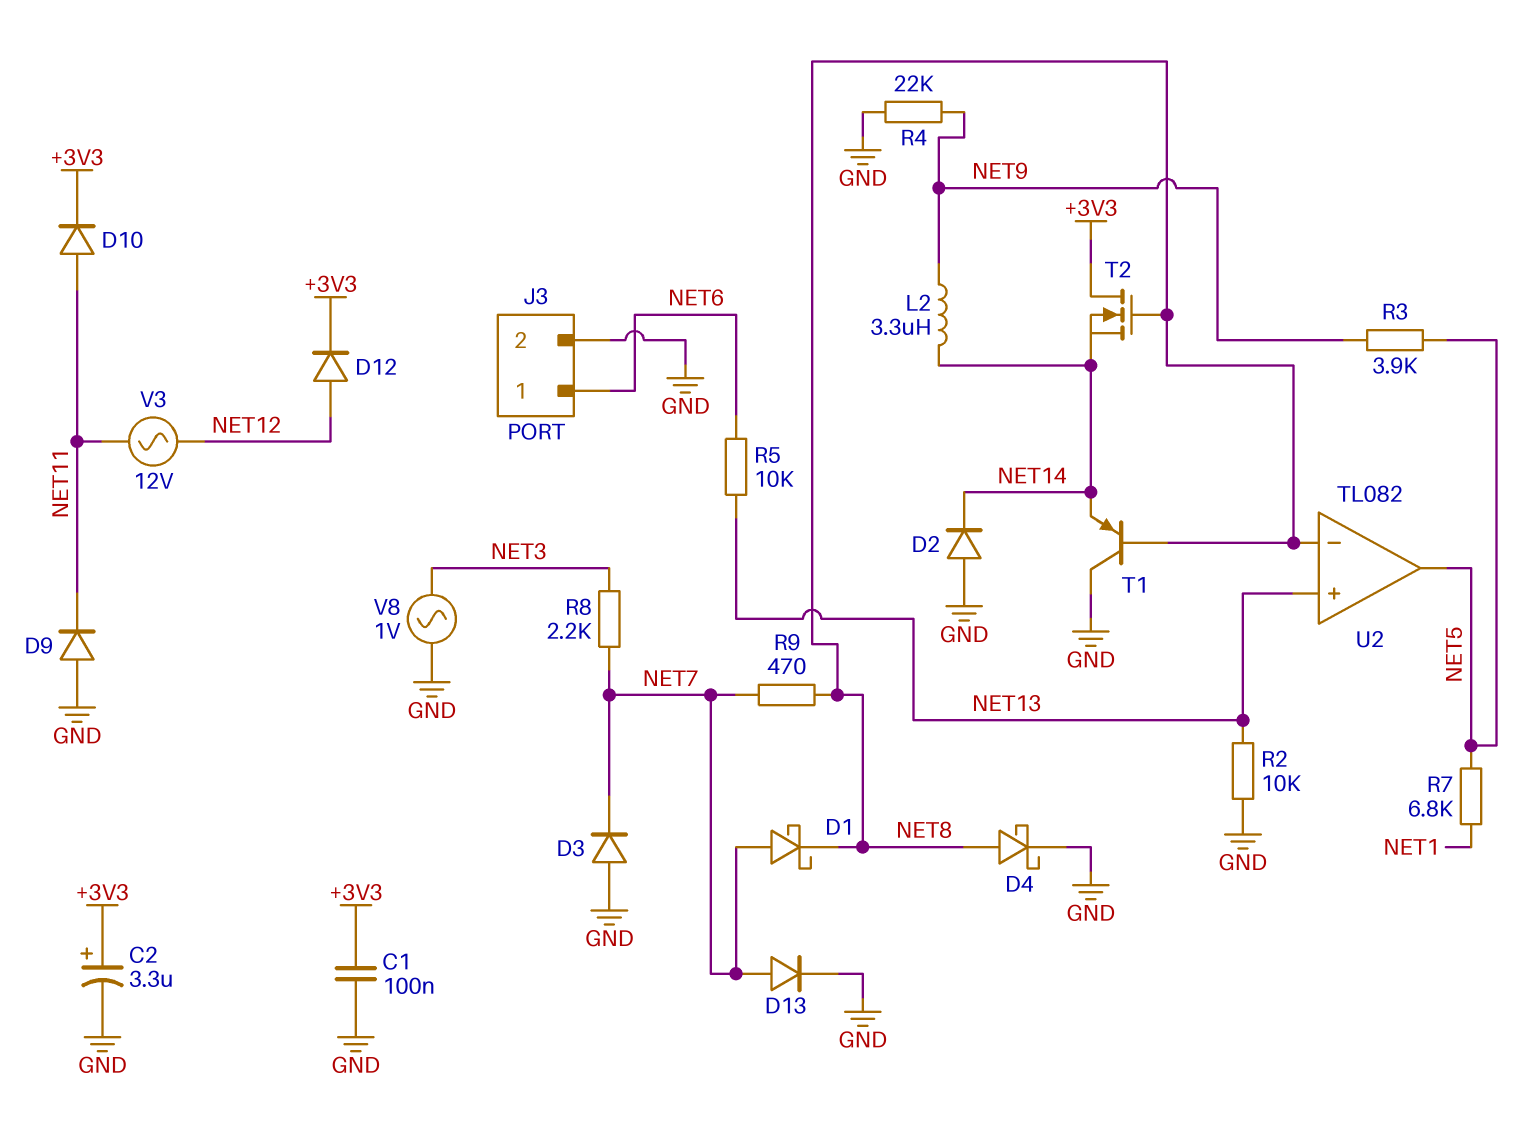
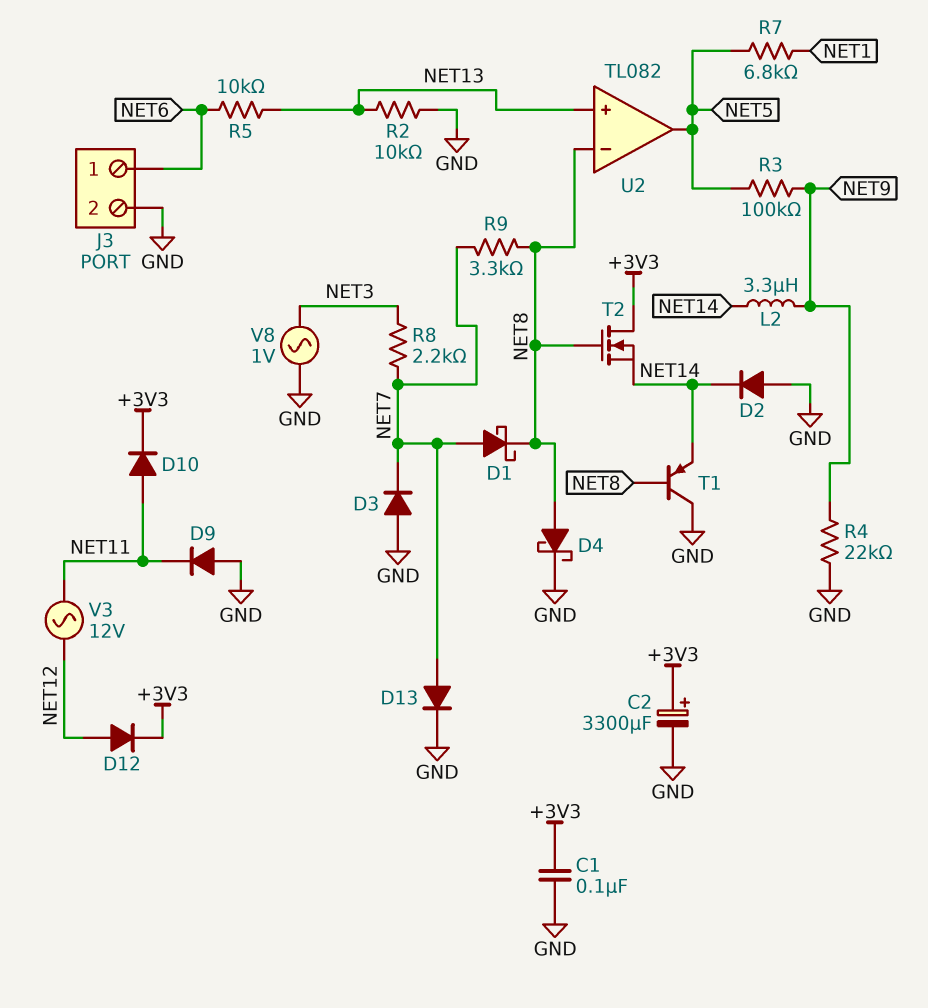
C2: 3.3uF (plus +3V3, minus GND) -> 3300uF (plus +3V3, minus GND)
R3: 3.9k (NET5, NET9) -> 100k (NET5, NET9)
R9: 470 (NET7, NET8) -> 3.3k (NET7, NET8)

